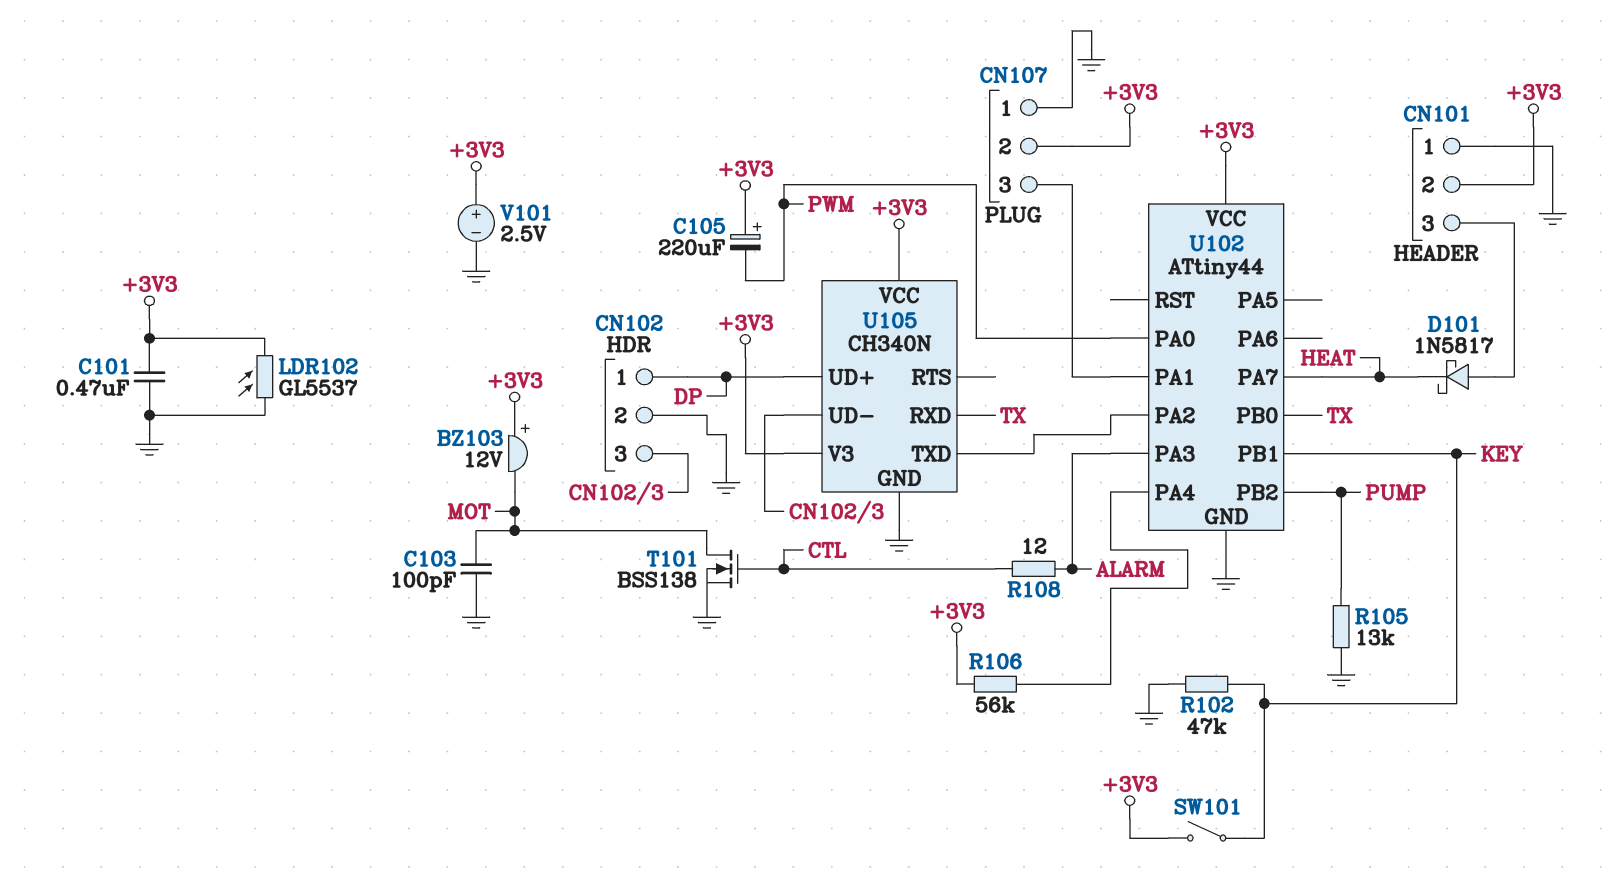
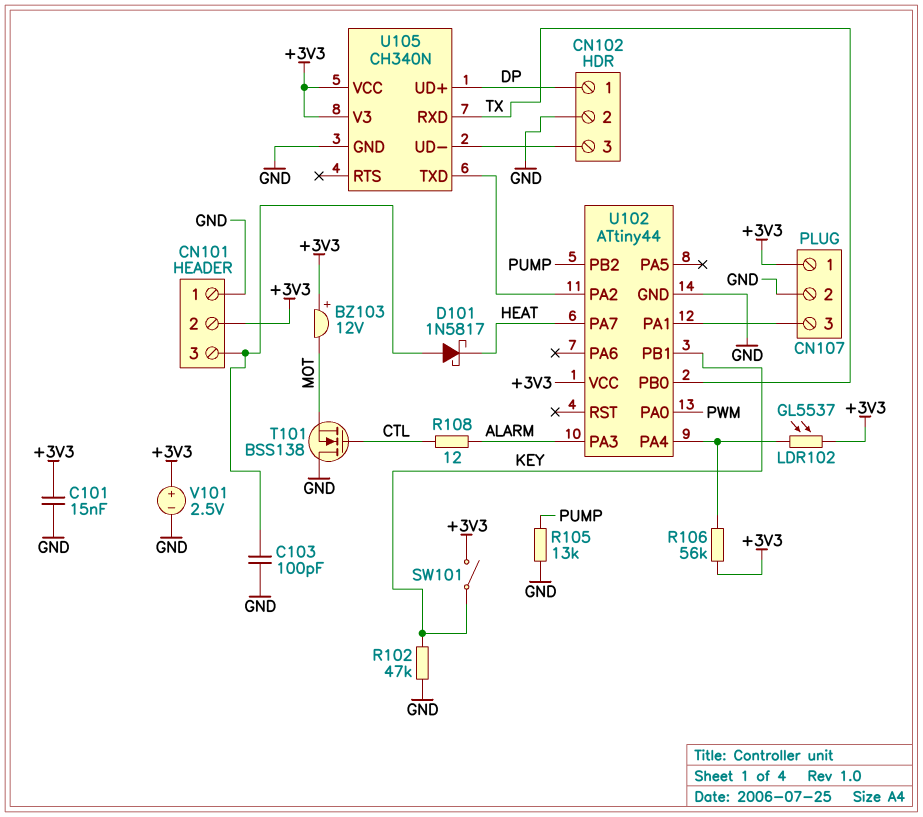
C101: 470nF (+3V3, GND) -> 15nF (+3V3, GND)
C103: 100pF (GND, MOT) -> 100pF (CN101/3, GND)
C105: 220uF (plus +3V3, minus PWM) -> none
CN107 pin 1: GND -> +3V3
CN107 pin 2: +3V3 -> GND
LDR102: GL5537 (+3V3, GND) -> GL5537 (+3V3, U102/PA4)
T101: NMOS BSS138 (G CTL, D MOT, S GND) -> NMOS BSS138 (G CTL, D GND, S MOT)

